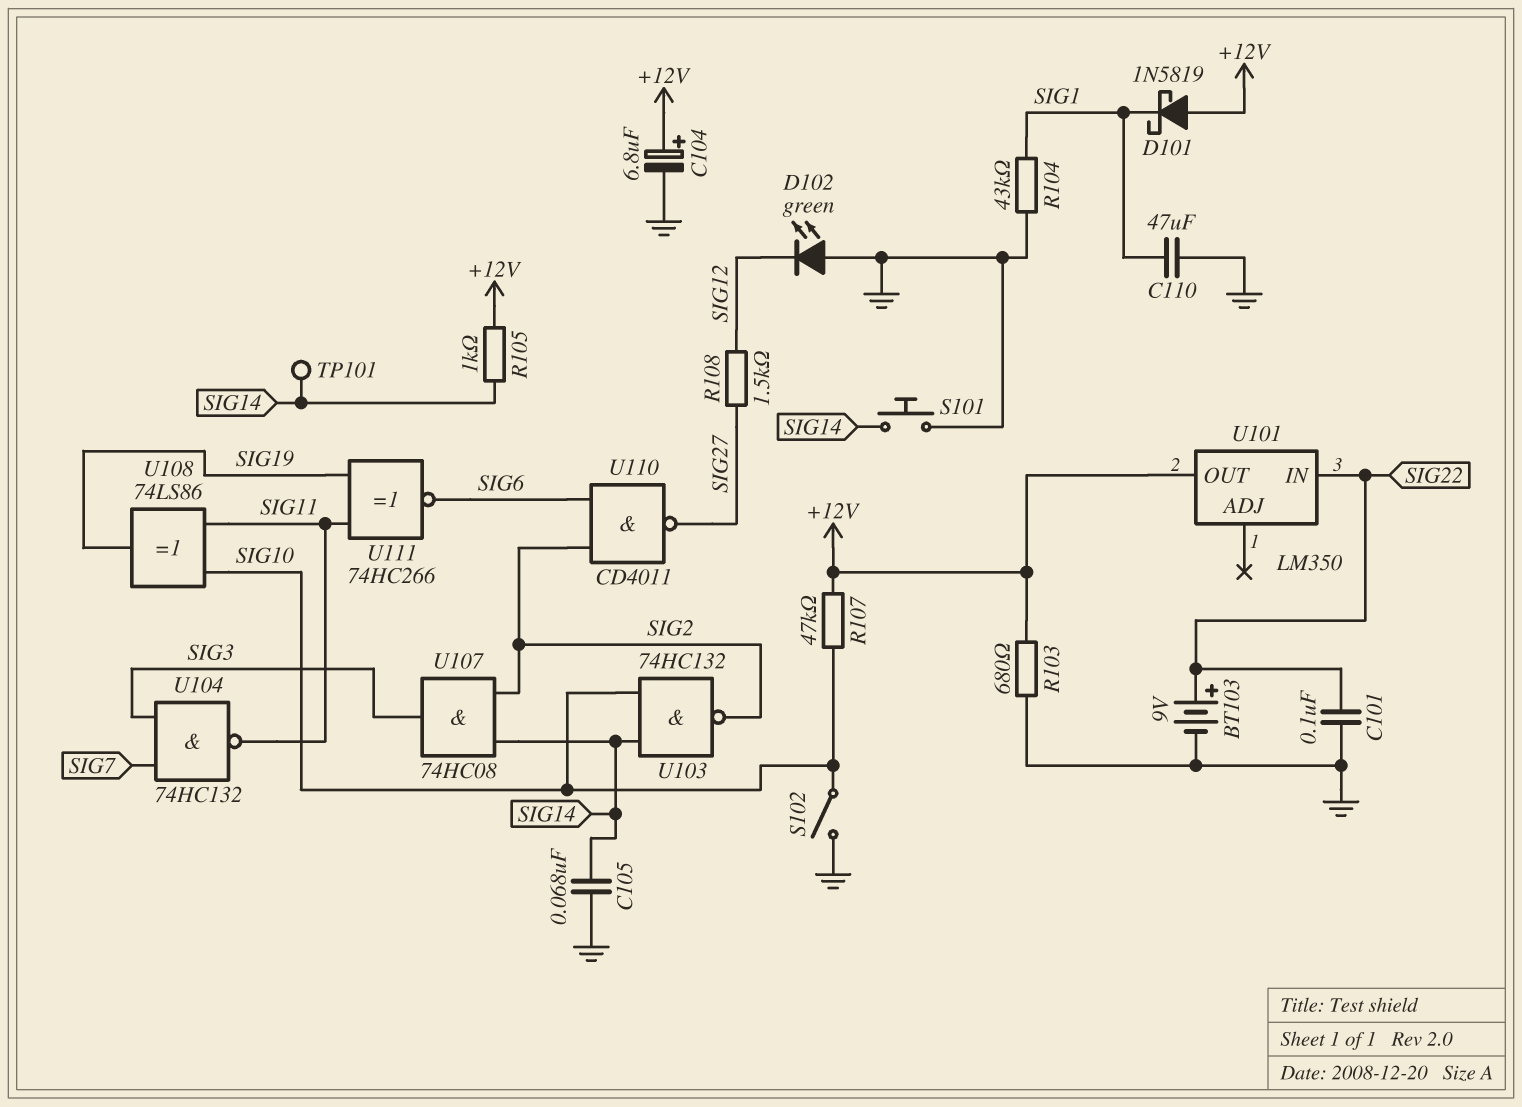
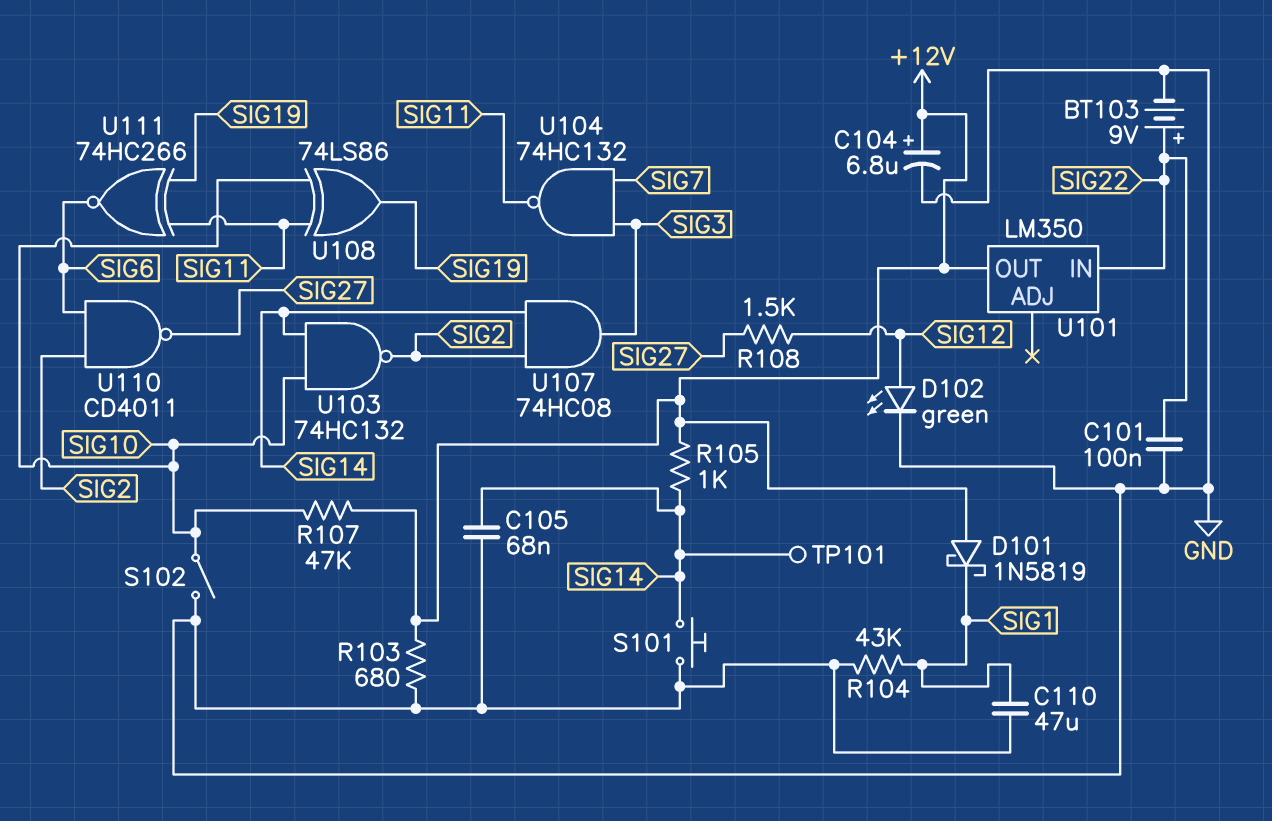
D102: LED green (A GND, K SIG12) -> LED green (A SIG12, K GND)

